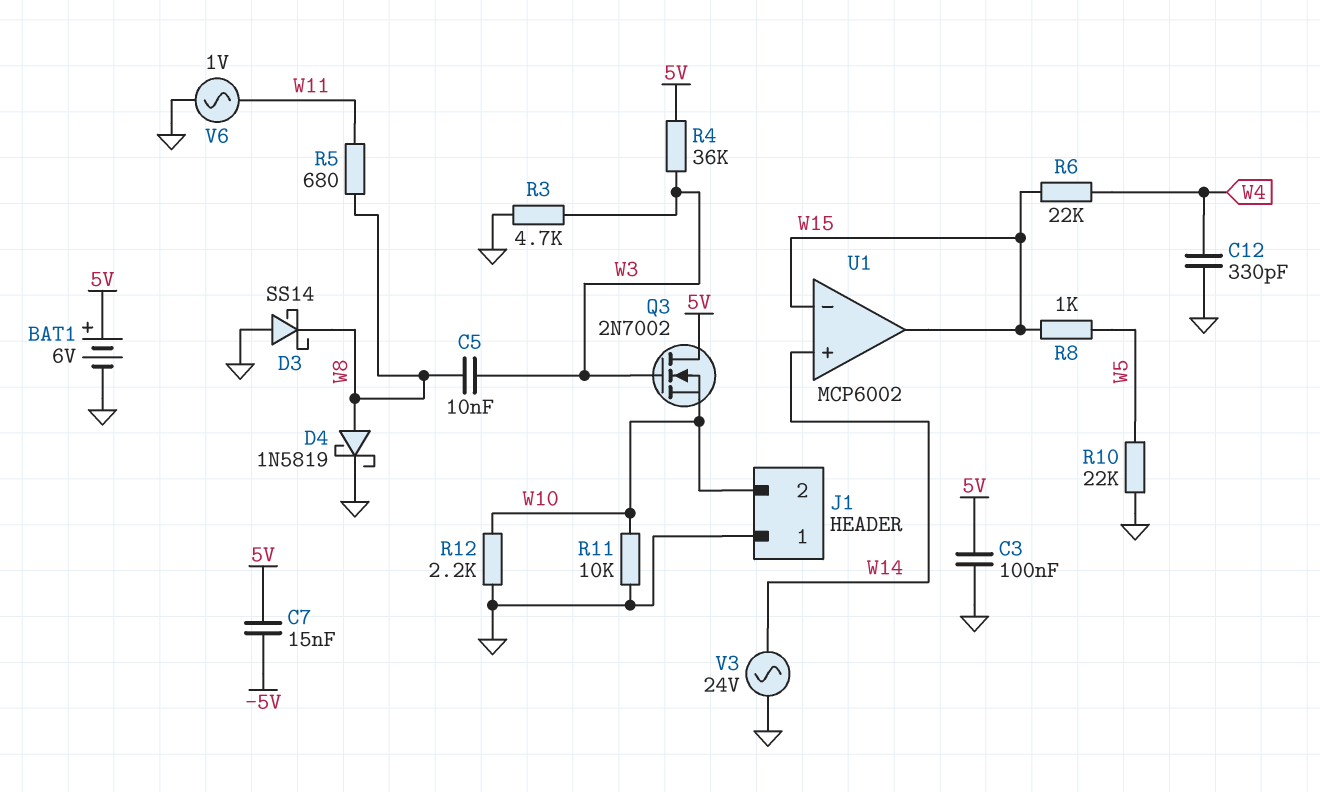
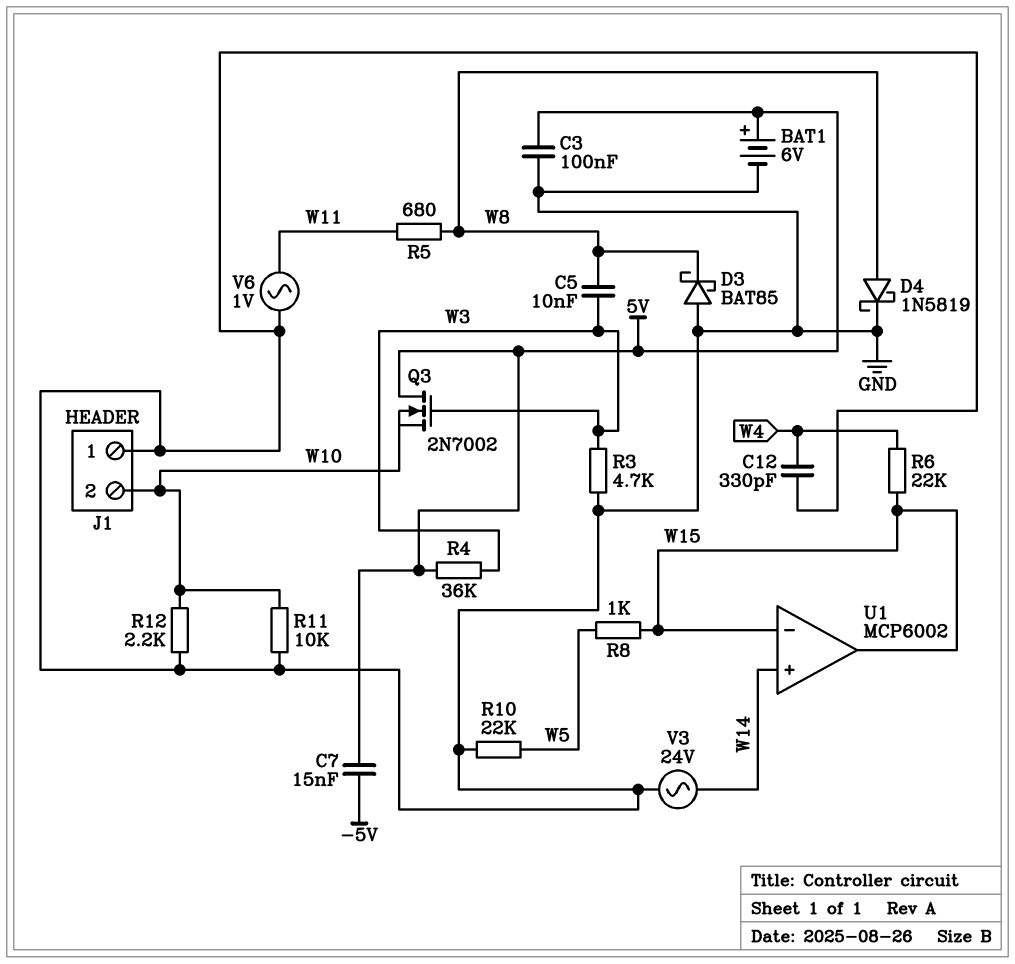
D3: schottky SS14 (A GND, K W8) -> schottky BAT85 (A GND, K W8)

